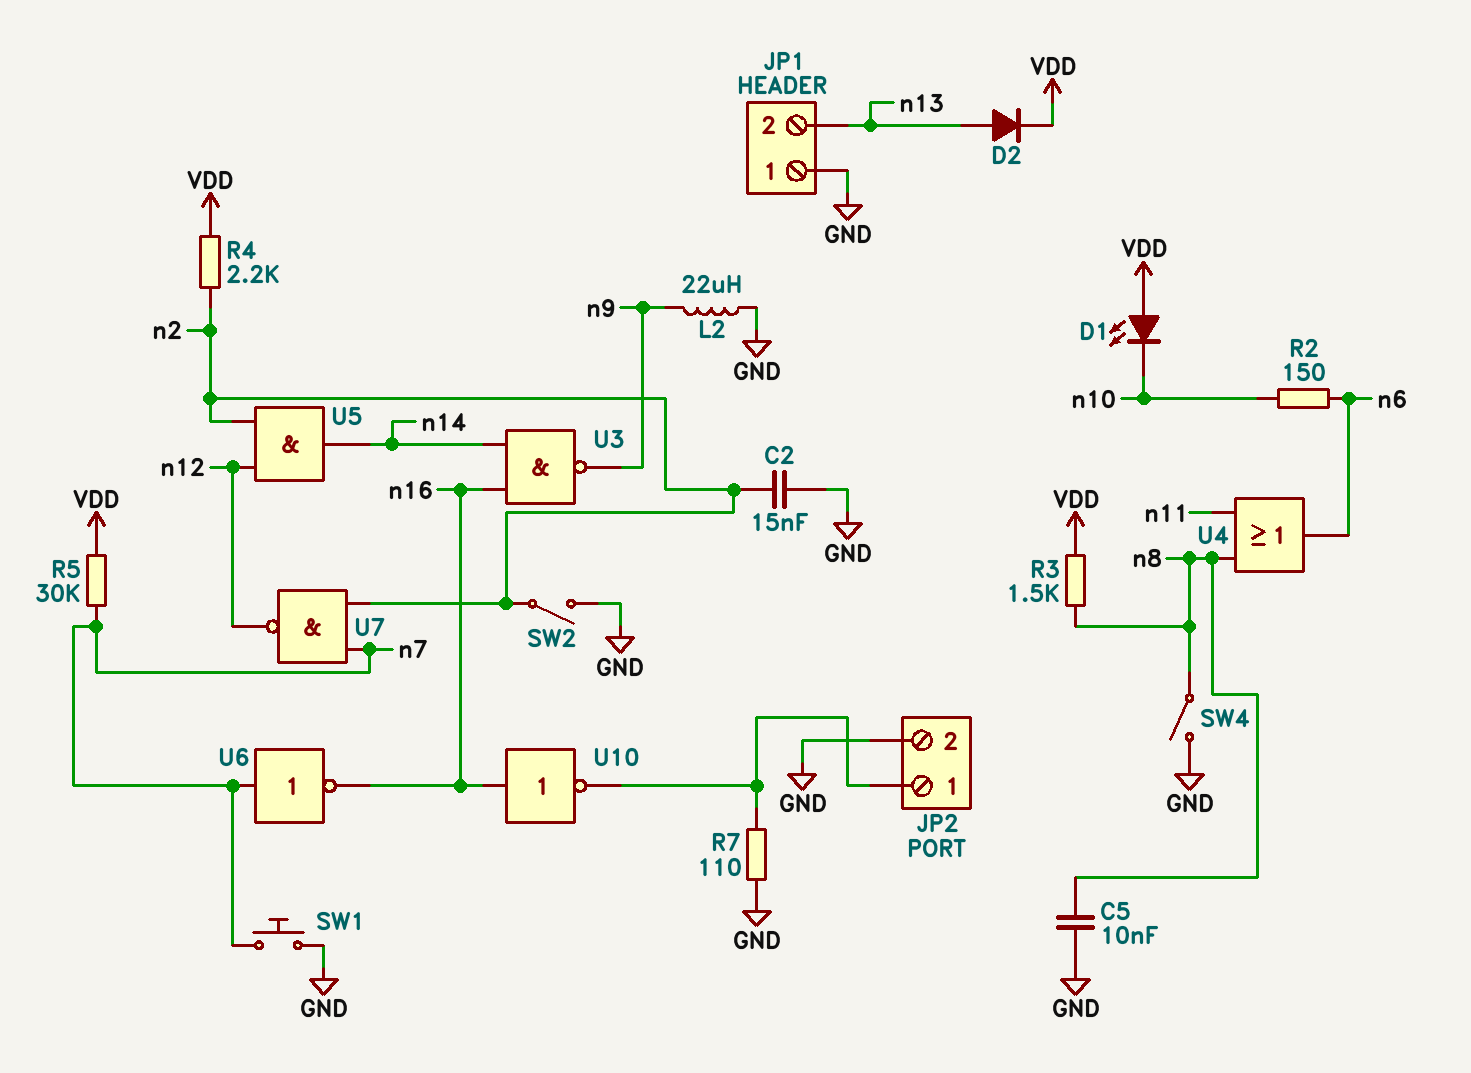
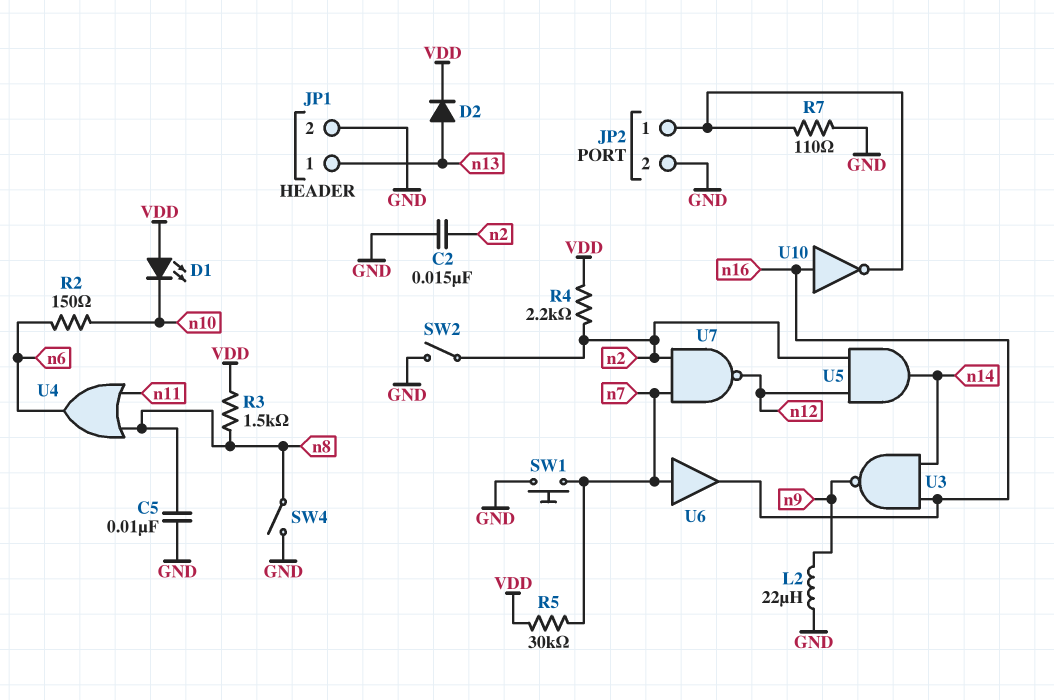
JP1 pin 1: GND -> n13
JP1 pin 2: n13 -> GND
U6: NOT (in n7, out n16) -> buffer (in n7, out n16)

